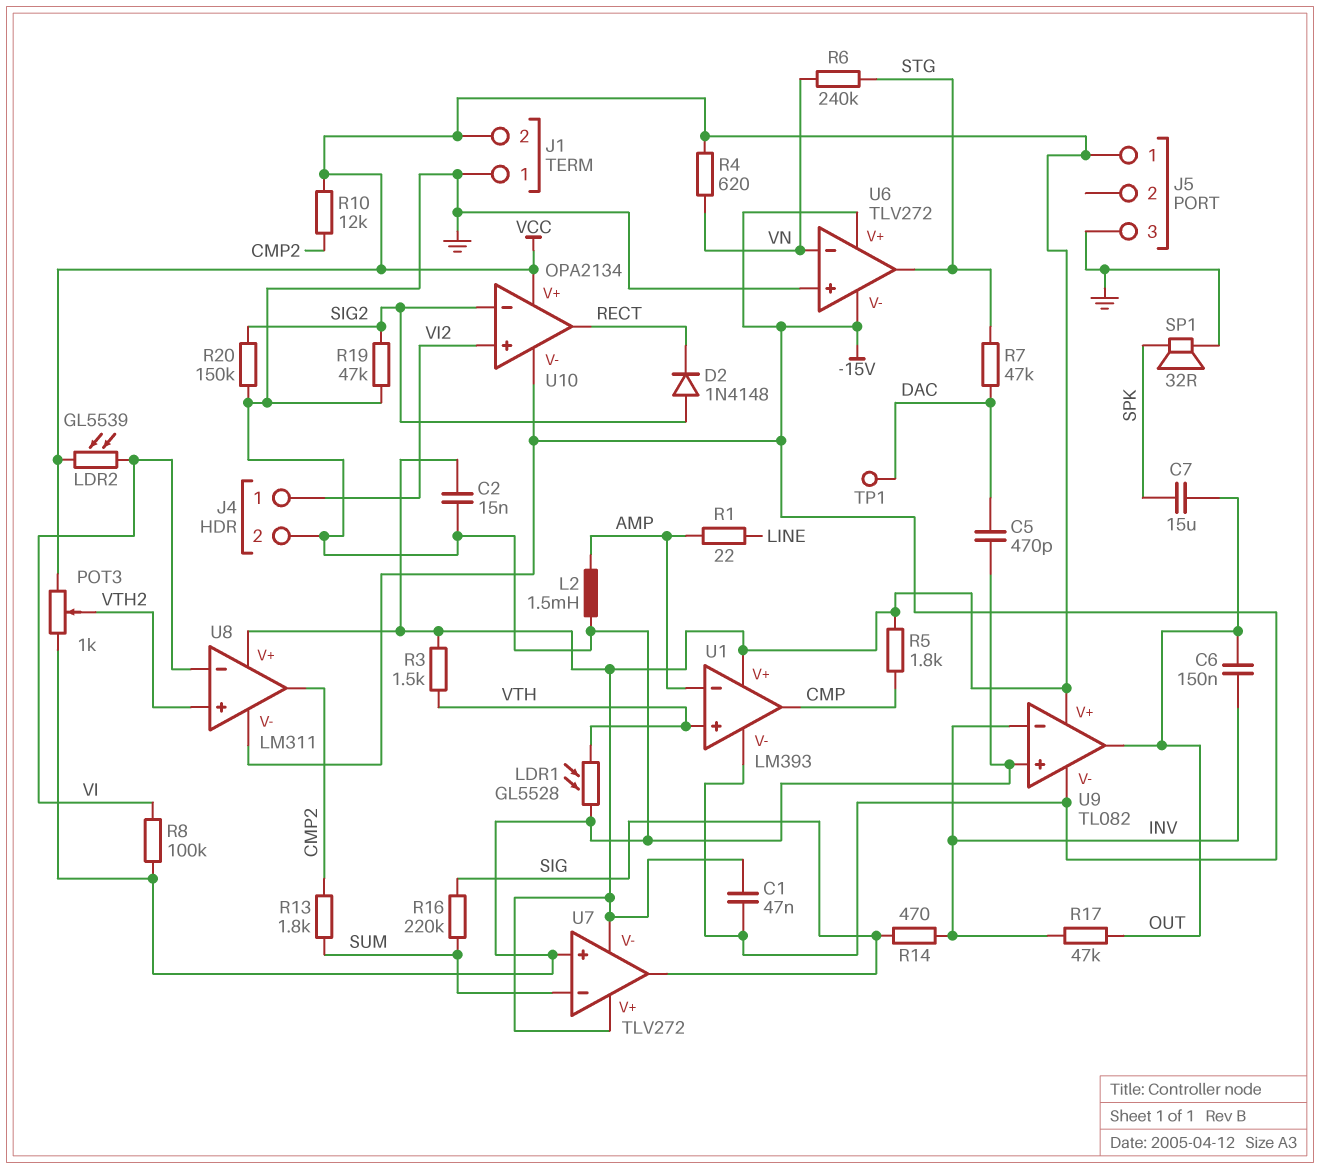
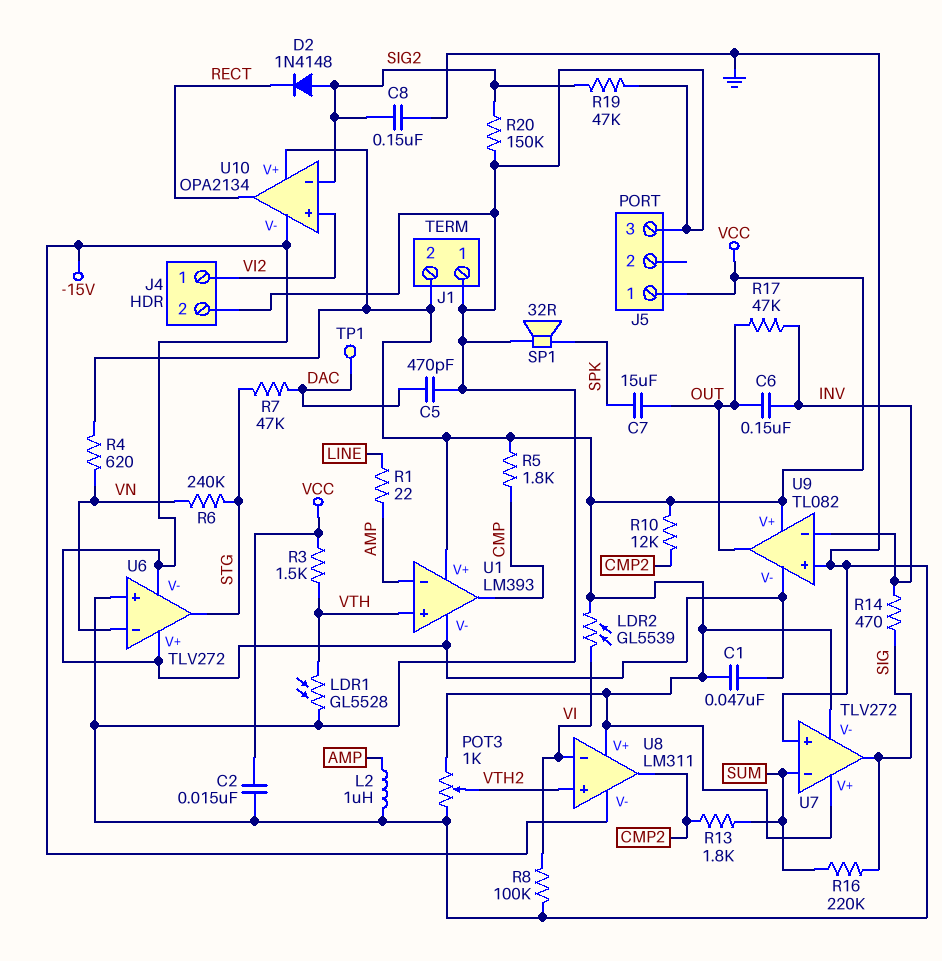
C8: none -> 150nF (GND, SIG2)
L2: 1.5mH (AMP, GND) -> 1uH (AMP, GND)

